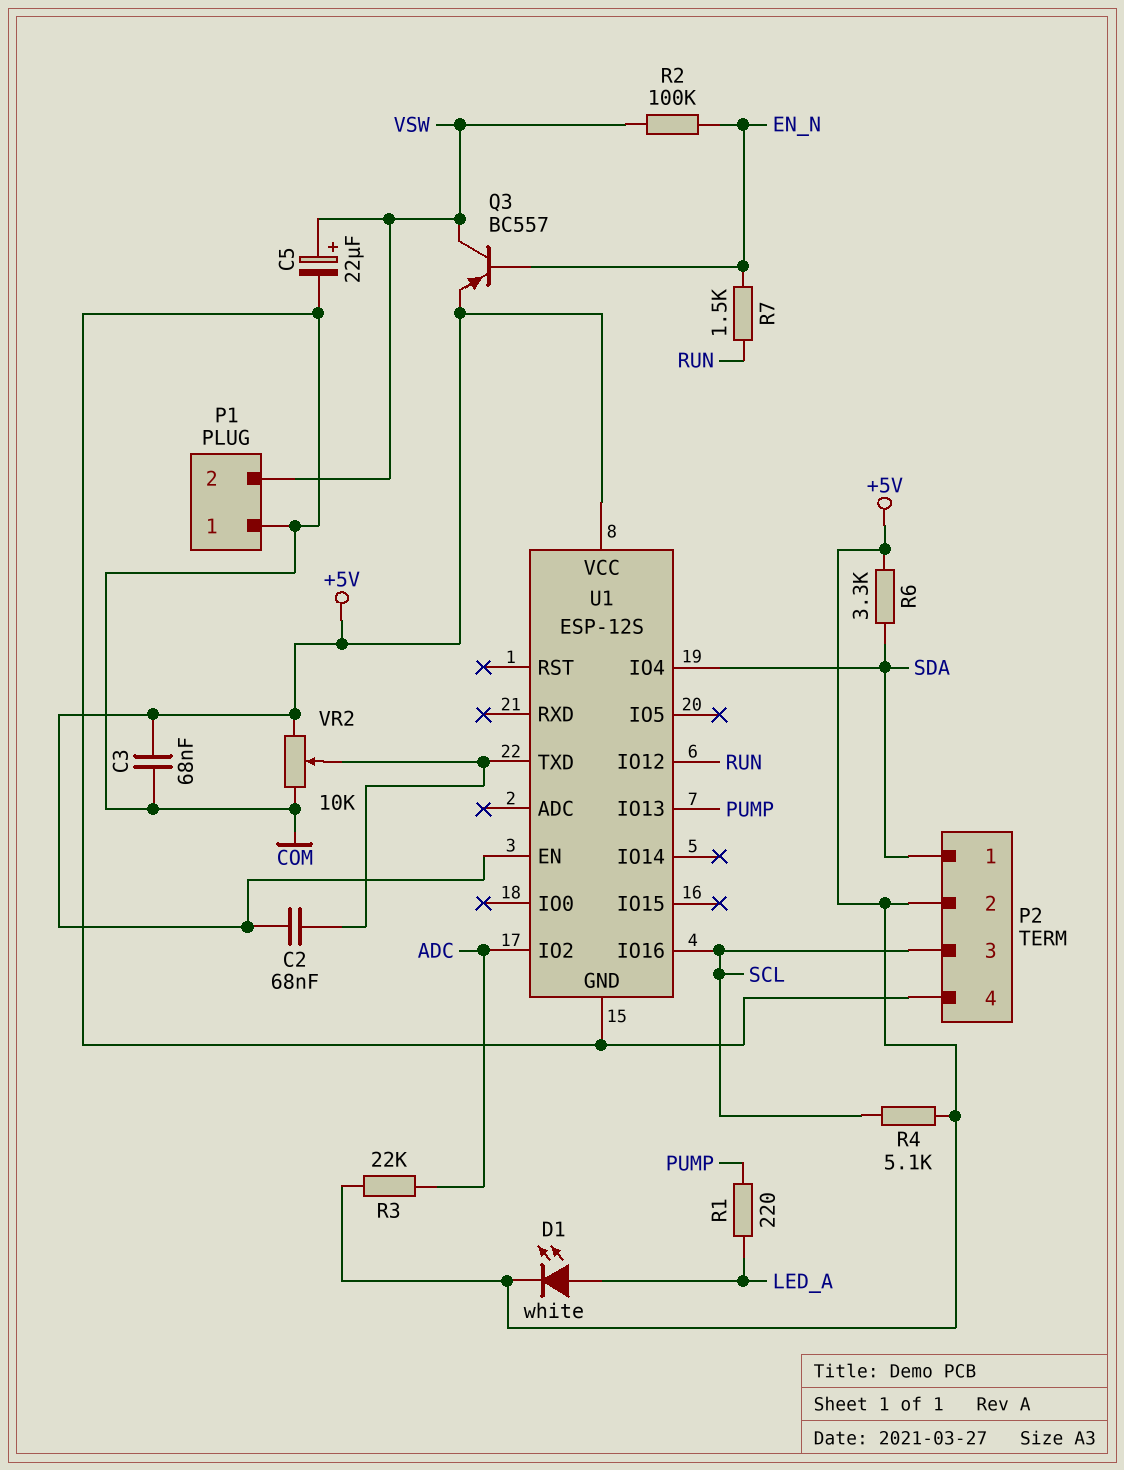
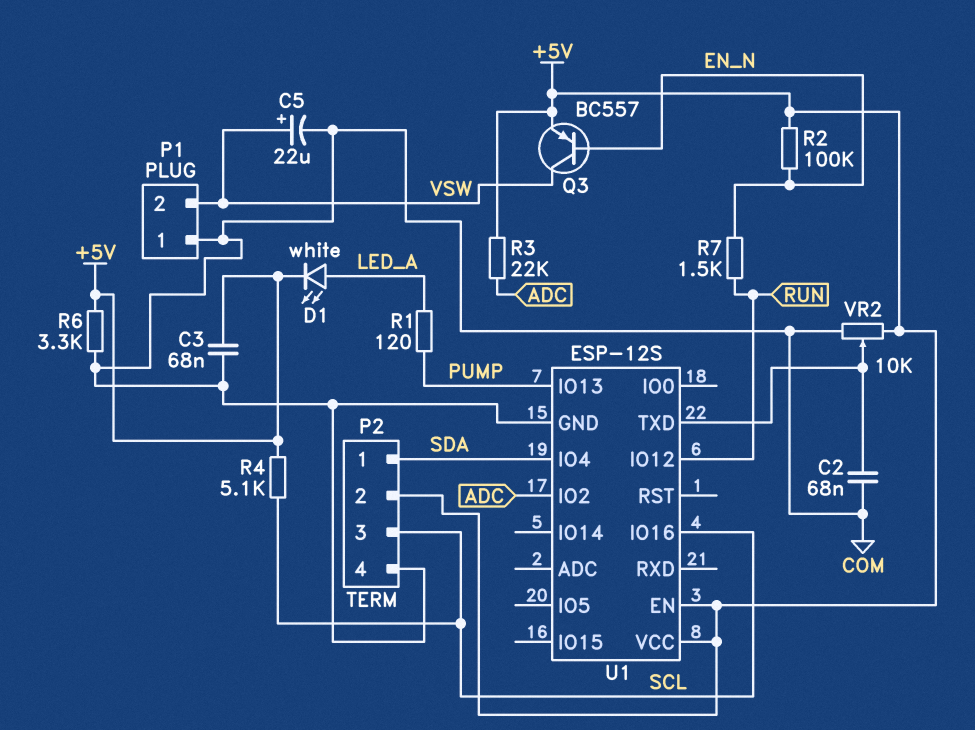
C2: 68nF (+5V, U1/TXD) -> 68nF (COM, U1/TXD)
R1: 220 (LED_A, PUMP) -> 120 (LED_A, PUMP)
R2: 100k (EN_N, VSW) -> 100k (+5V, EN_N)
R6: 3.3k (+5V, SDA) -> 3.3k (+5V, COM)

